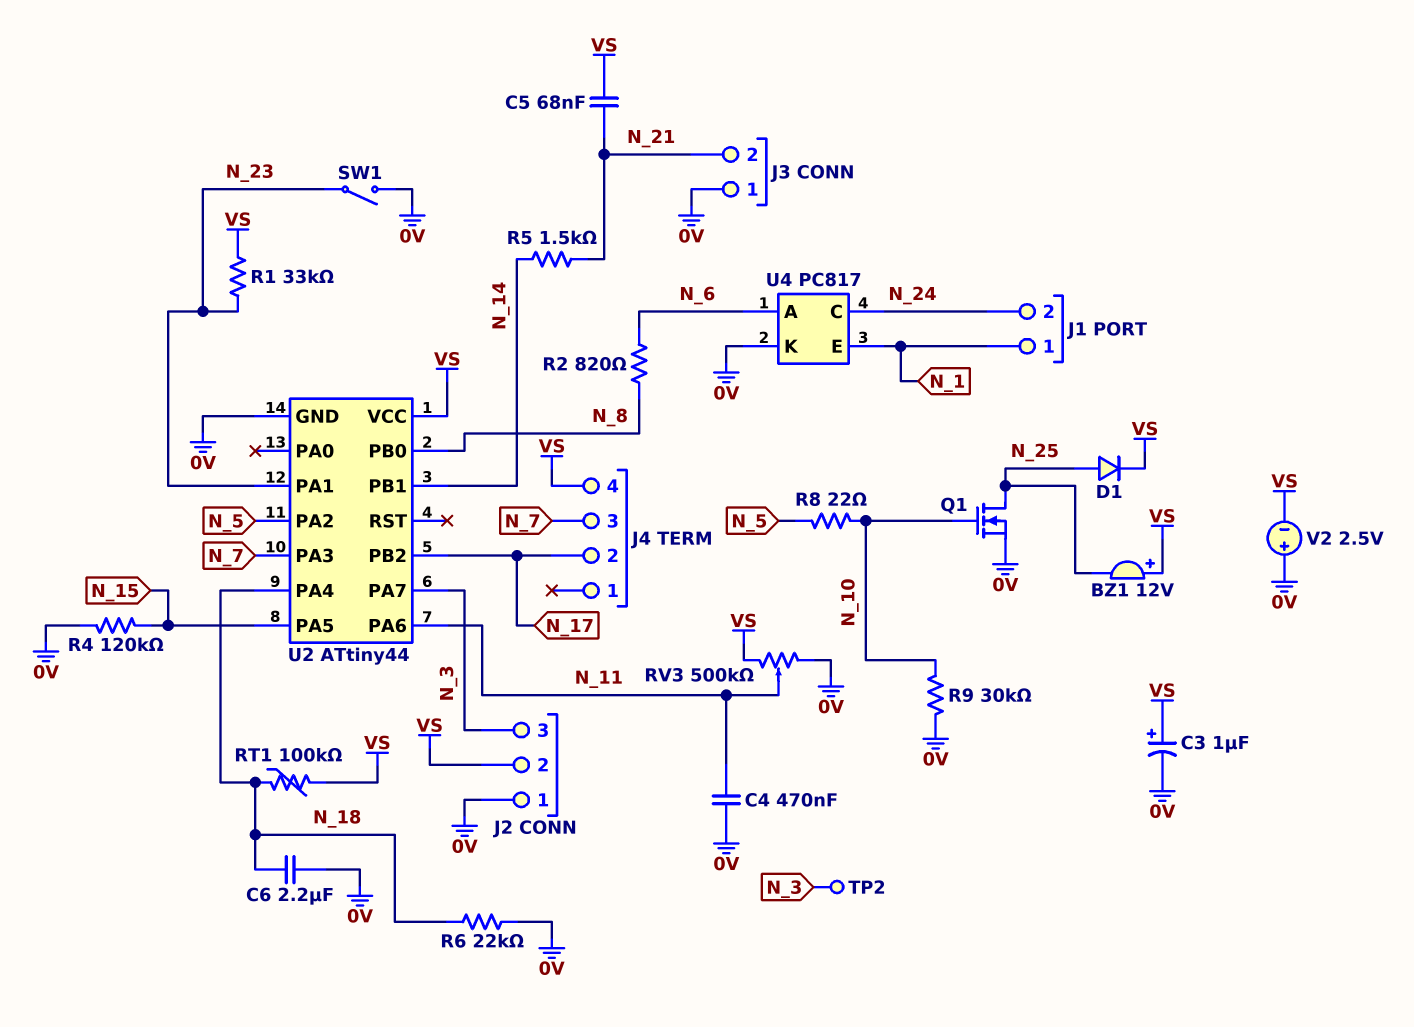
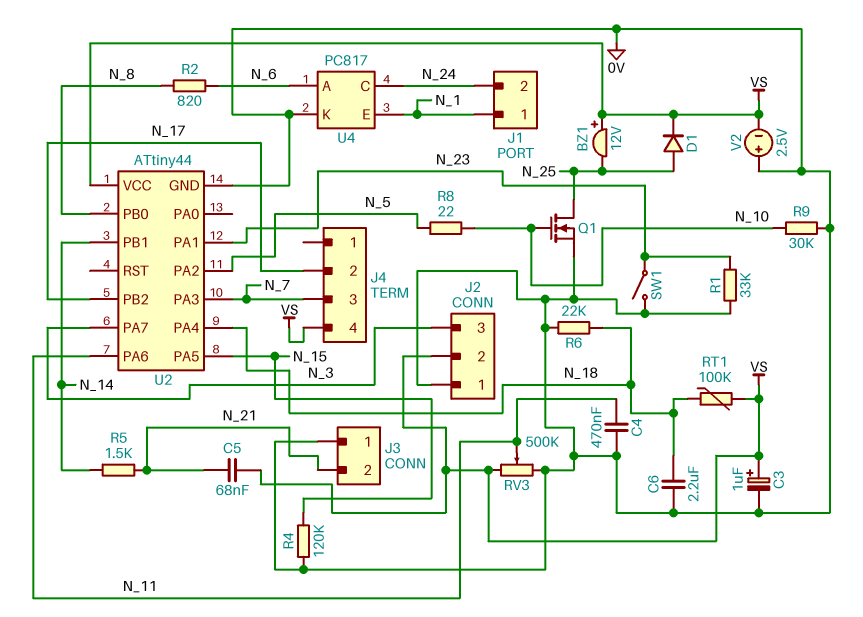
R1: 33k (N_23, VS) -> 33k (0V, N_23)
TP2: test point (N_3) -> none

